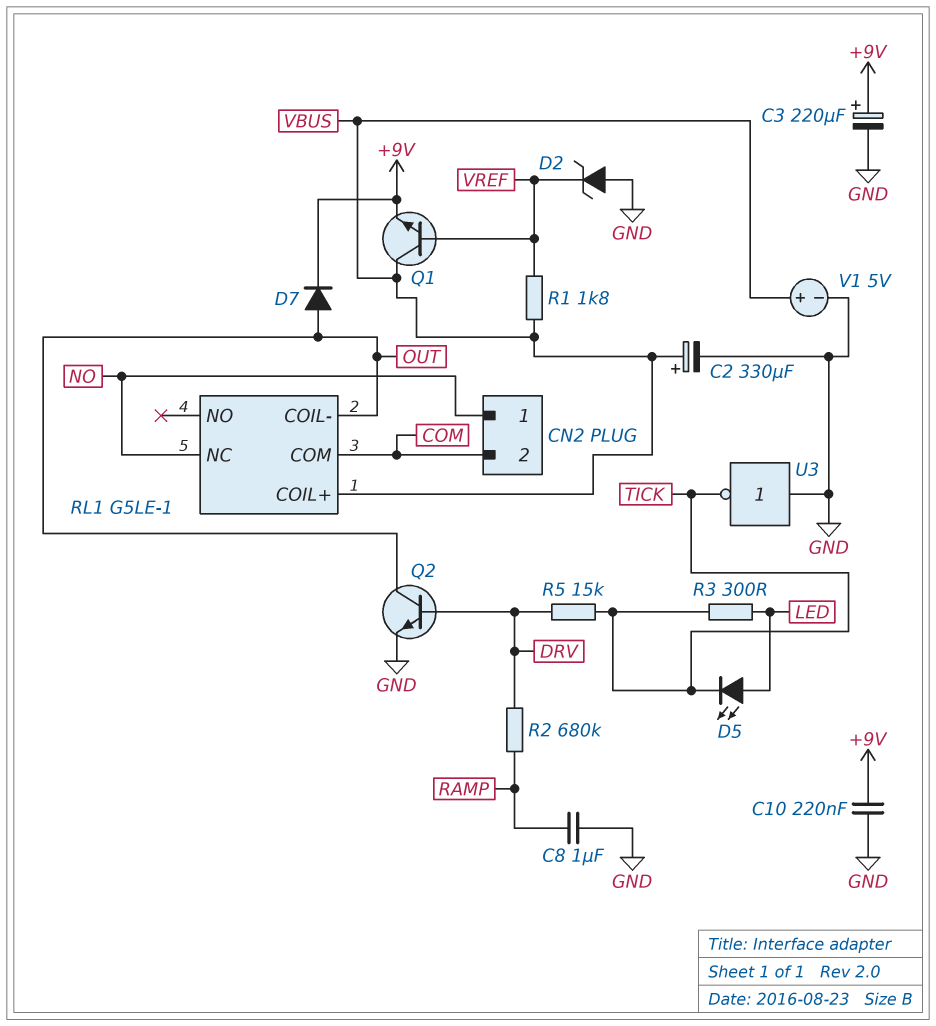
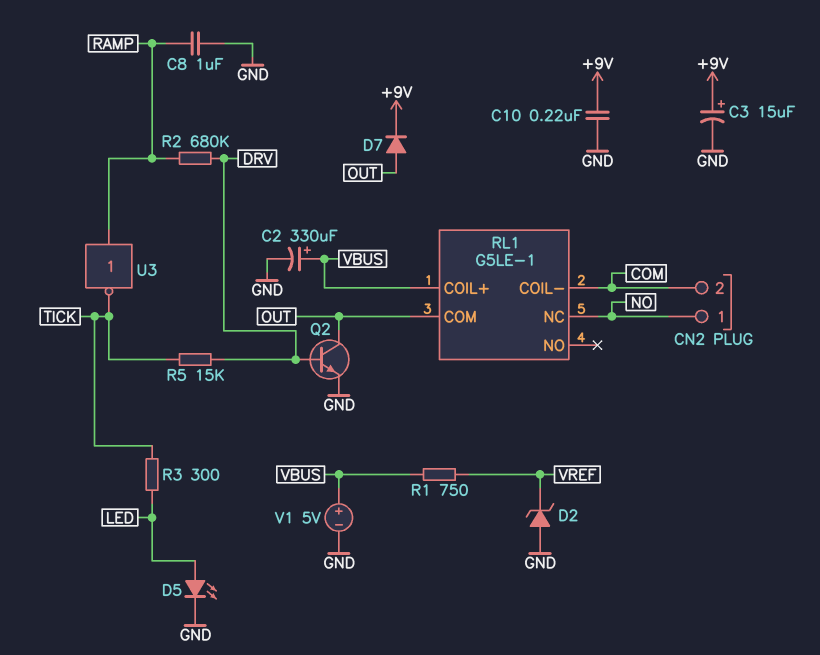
C3: 220uF (plus +9V, minus GND) -> 15uF (plus +9V, minus GND)
D5: LED (A LED, K TICK) -> LED (A LED, K GND)
Q1: NPN (B VREF, C VBUS, E +9V) -> none
R1: 1.8k (VBUS, VREF) -> 750 (VBUS, VREF)
RL1 pin COIL-: OUT -> COM
RL1 pin COM: COM -> OUT
U3: NOT (in GND, out TICK) -> NOT (in RAMP, out TICK)

